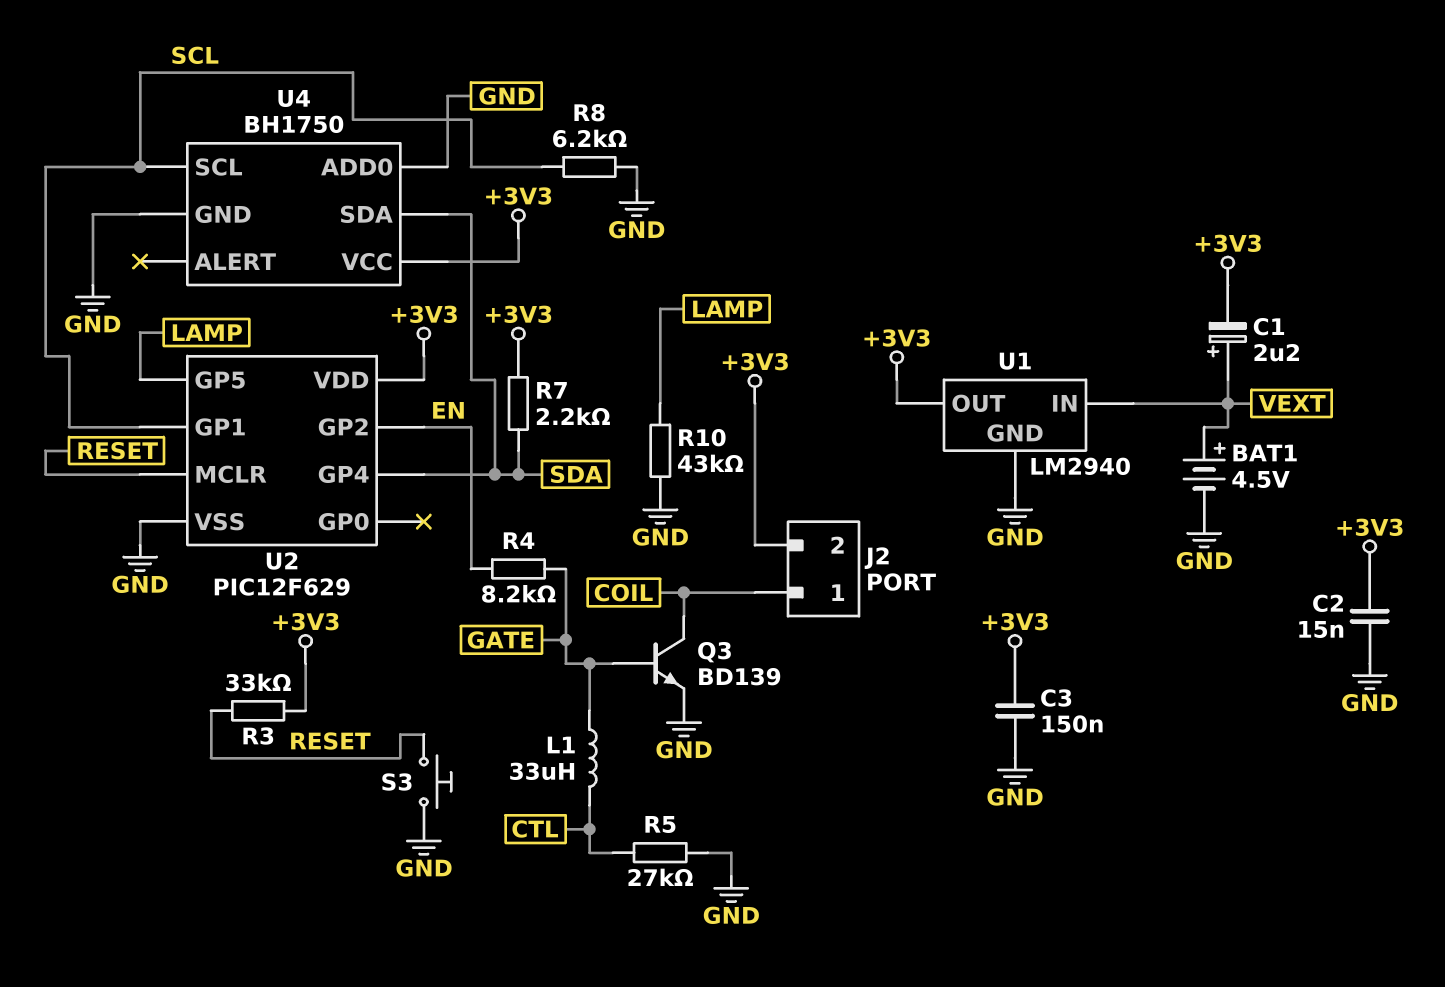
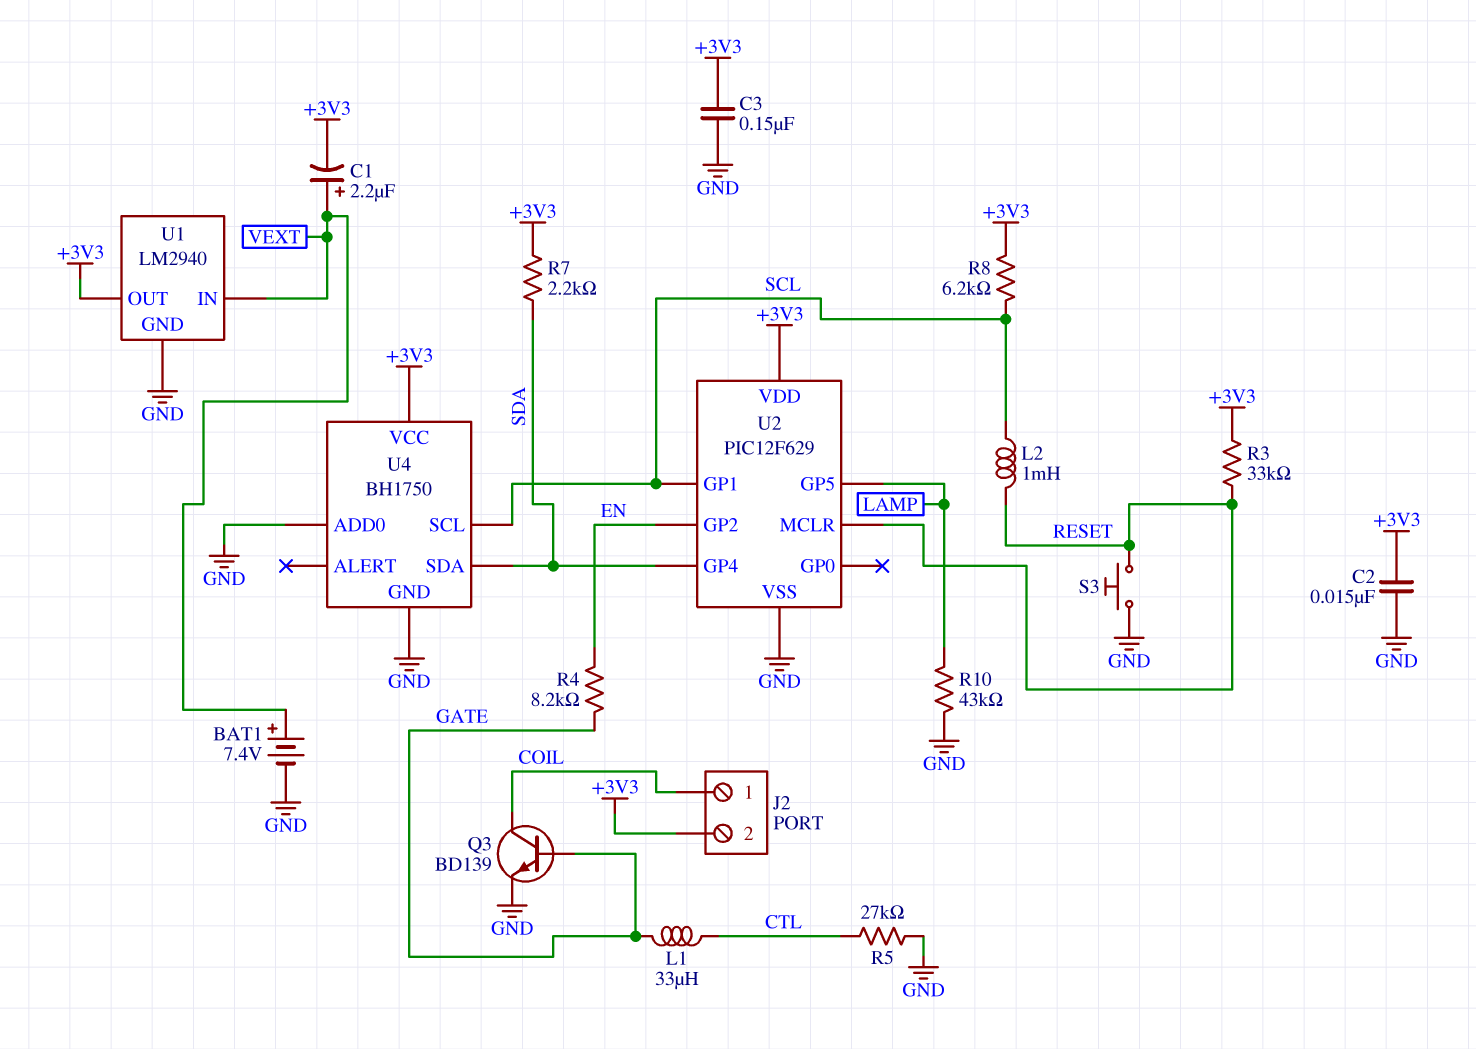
BAT1: 4.5V (plus VEXT, minus GND) -> 7.4V (plus VEXT, minus GND)
L2: none -> 1mH (RESET, SCL)
R8: 6.2k (GND, SCL) -> 6.2k (+3V3, SCL)

